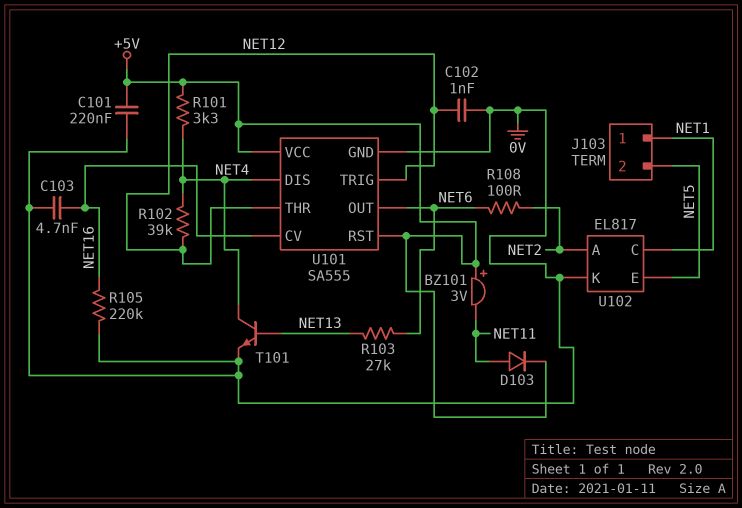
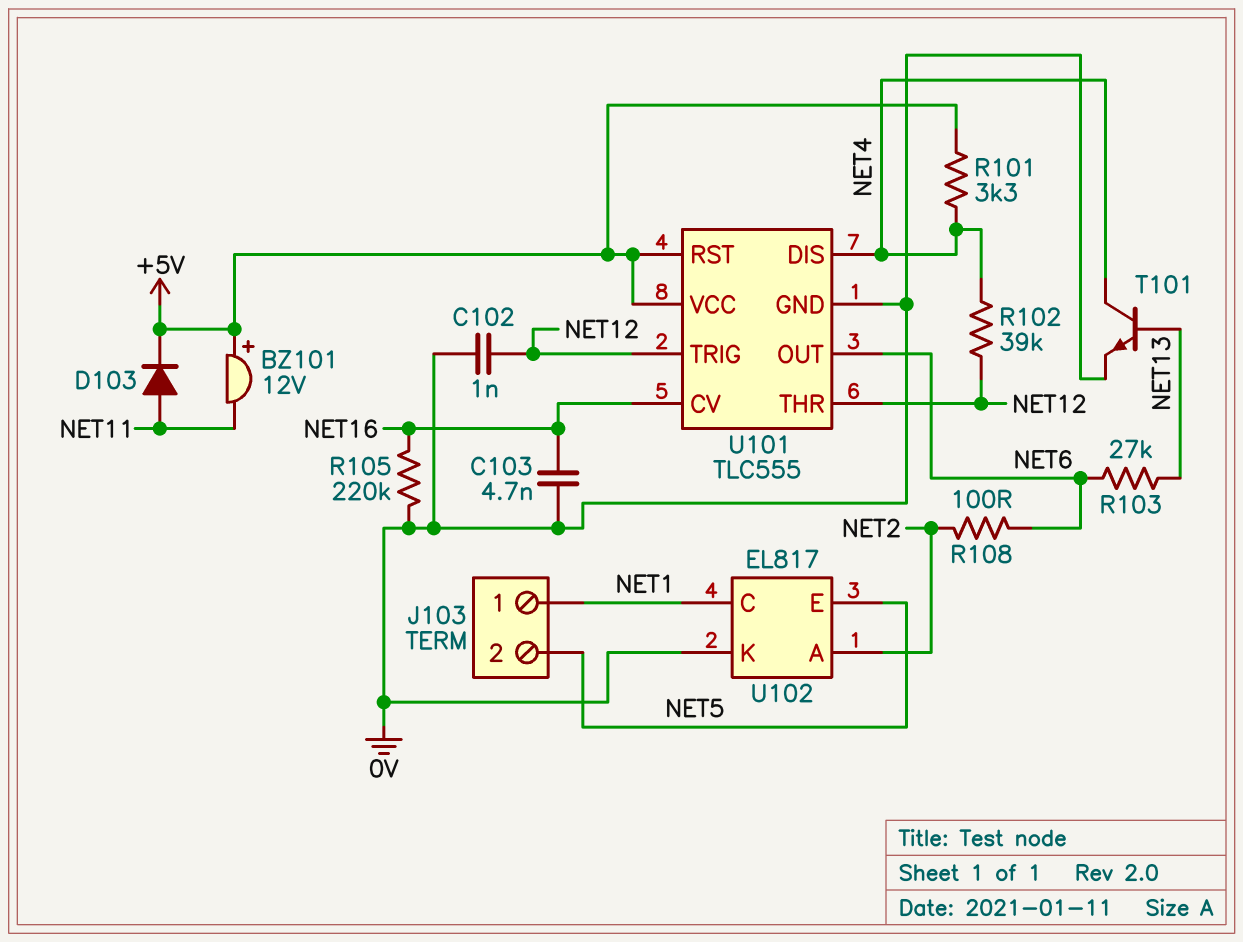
BZ101: buzzer 3V (plus +5V, minus NET11) -> buzzer 12V (plus +5V, minus NET11)
C101: 220nF (+5V, 0V) -> none
U101: SA555 -> TLC555

